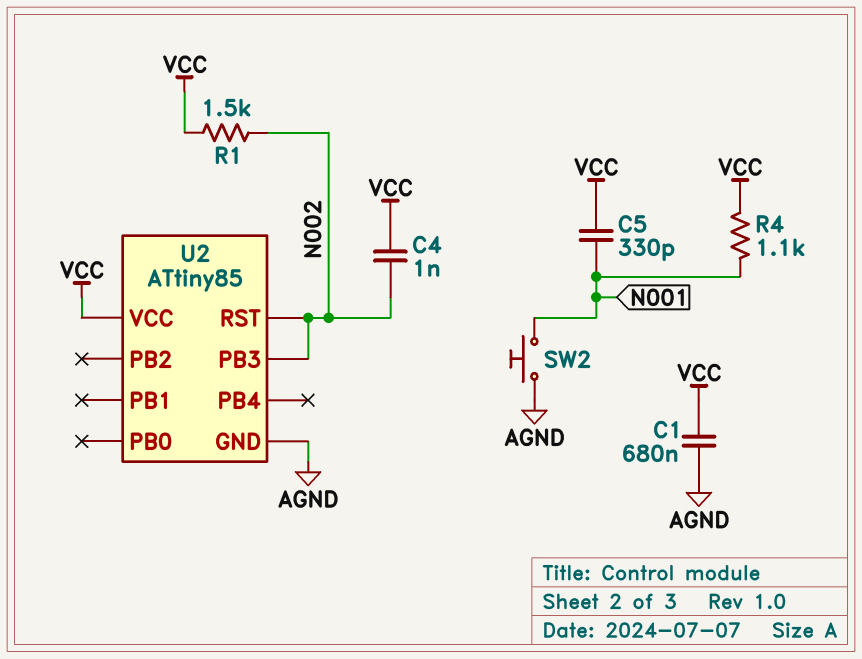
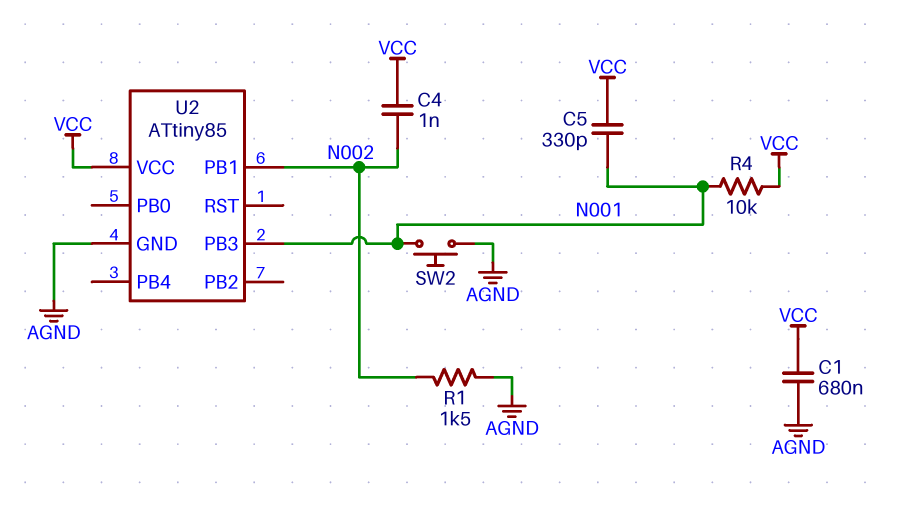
R1: 1.5k (N002, VCC) -> 1.5k (AGND, N002)
R4: 1.1k (N001, VCC) -> 10k (N001, VCC)
U2 pin PB1: none -> N002
U2 pin PB3: N002 -> N001
U2 pin RST: N002 -> none

